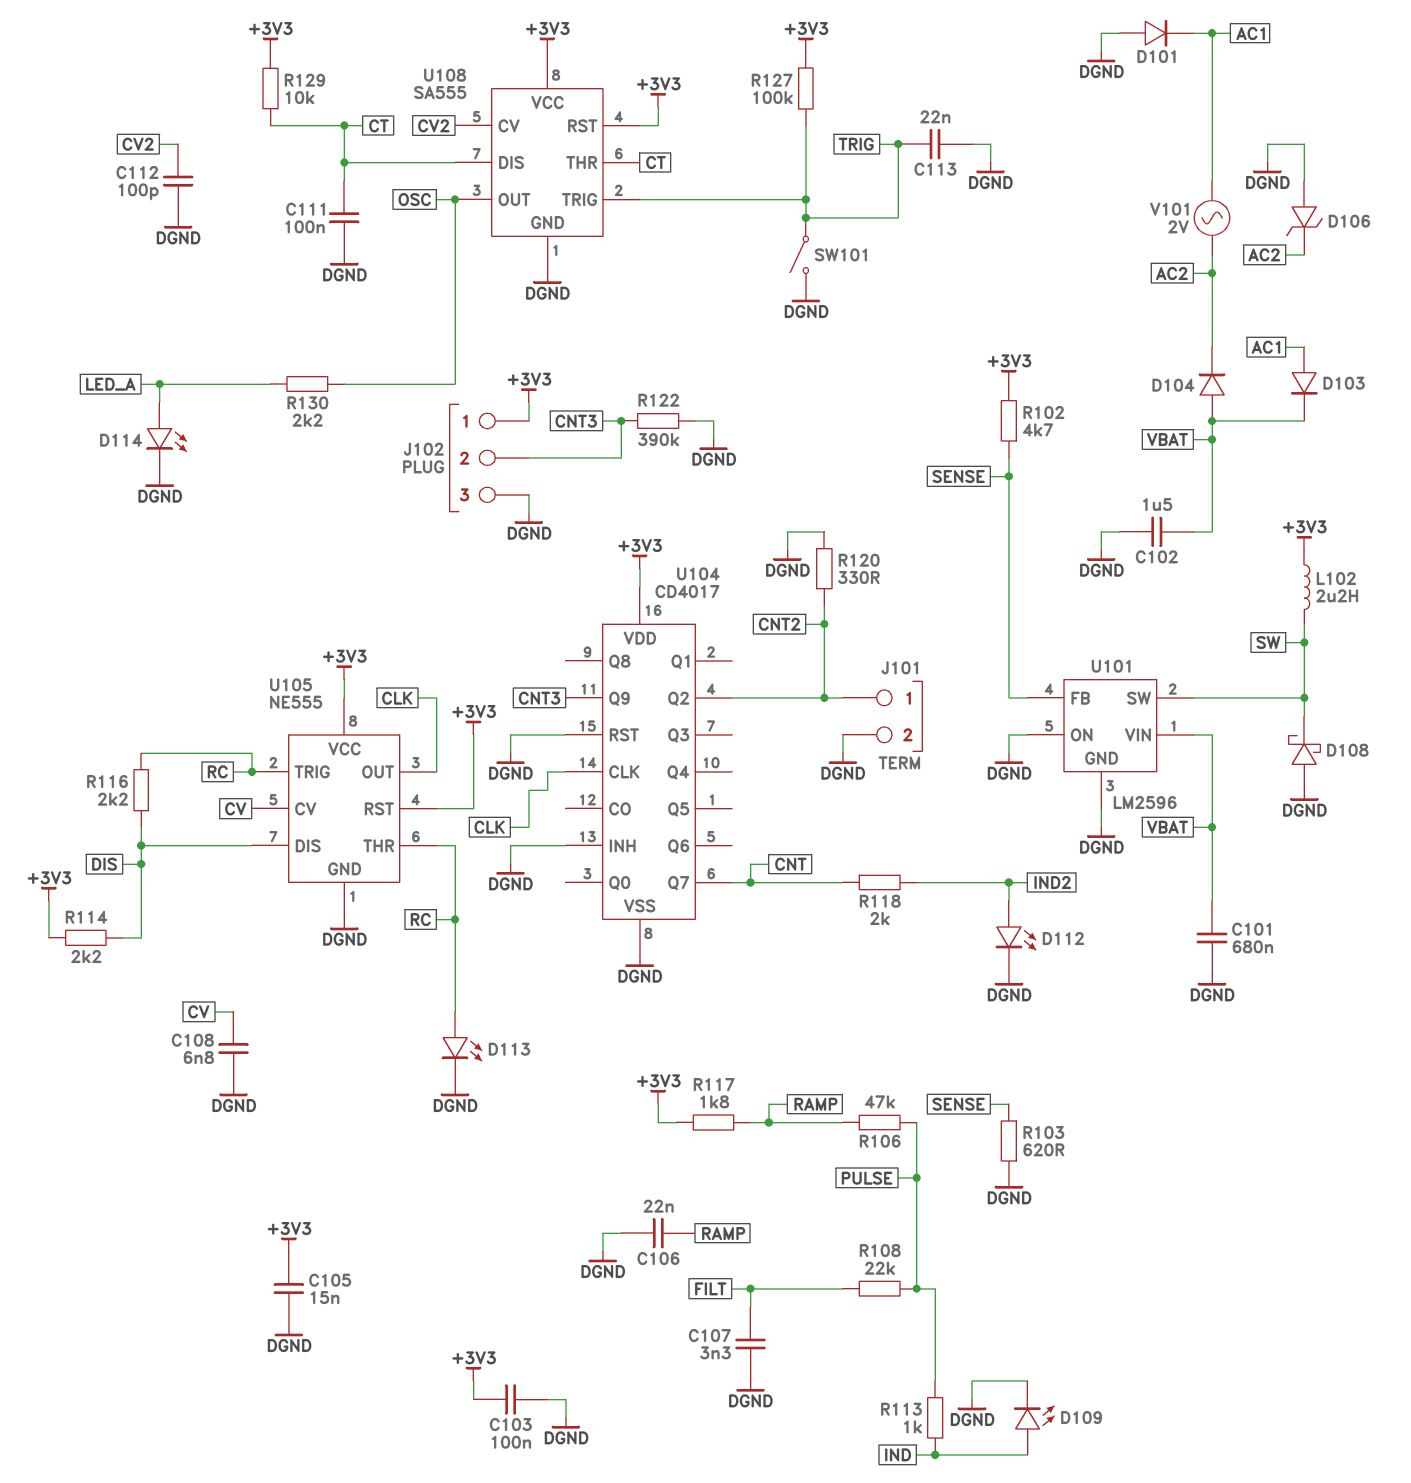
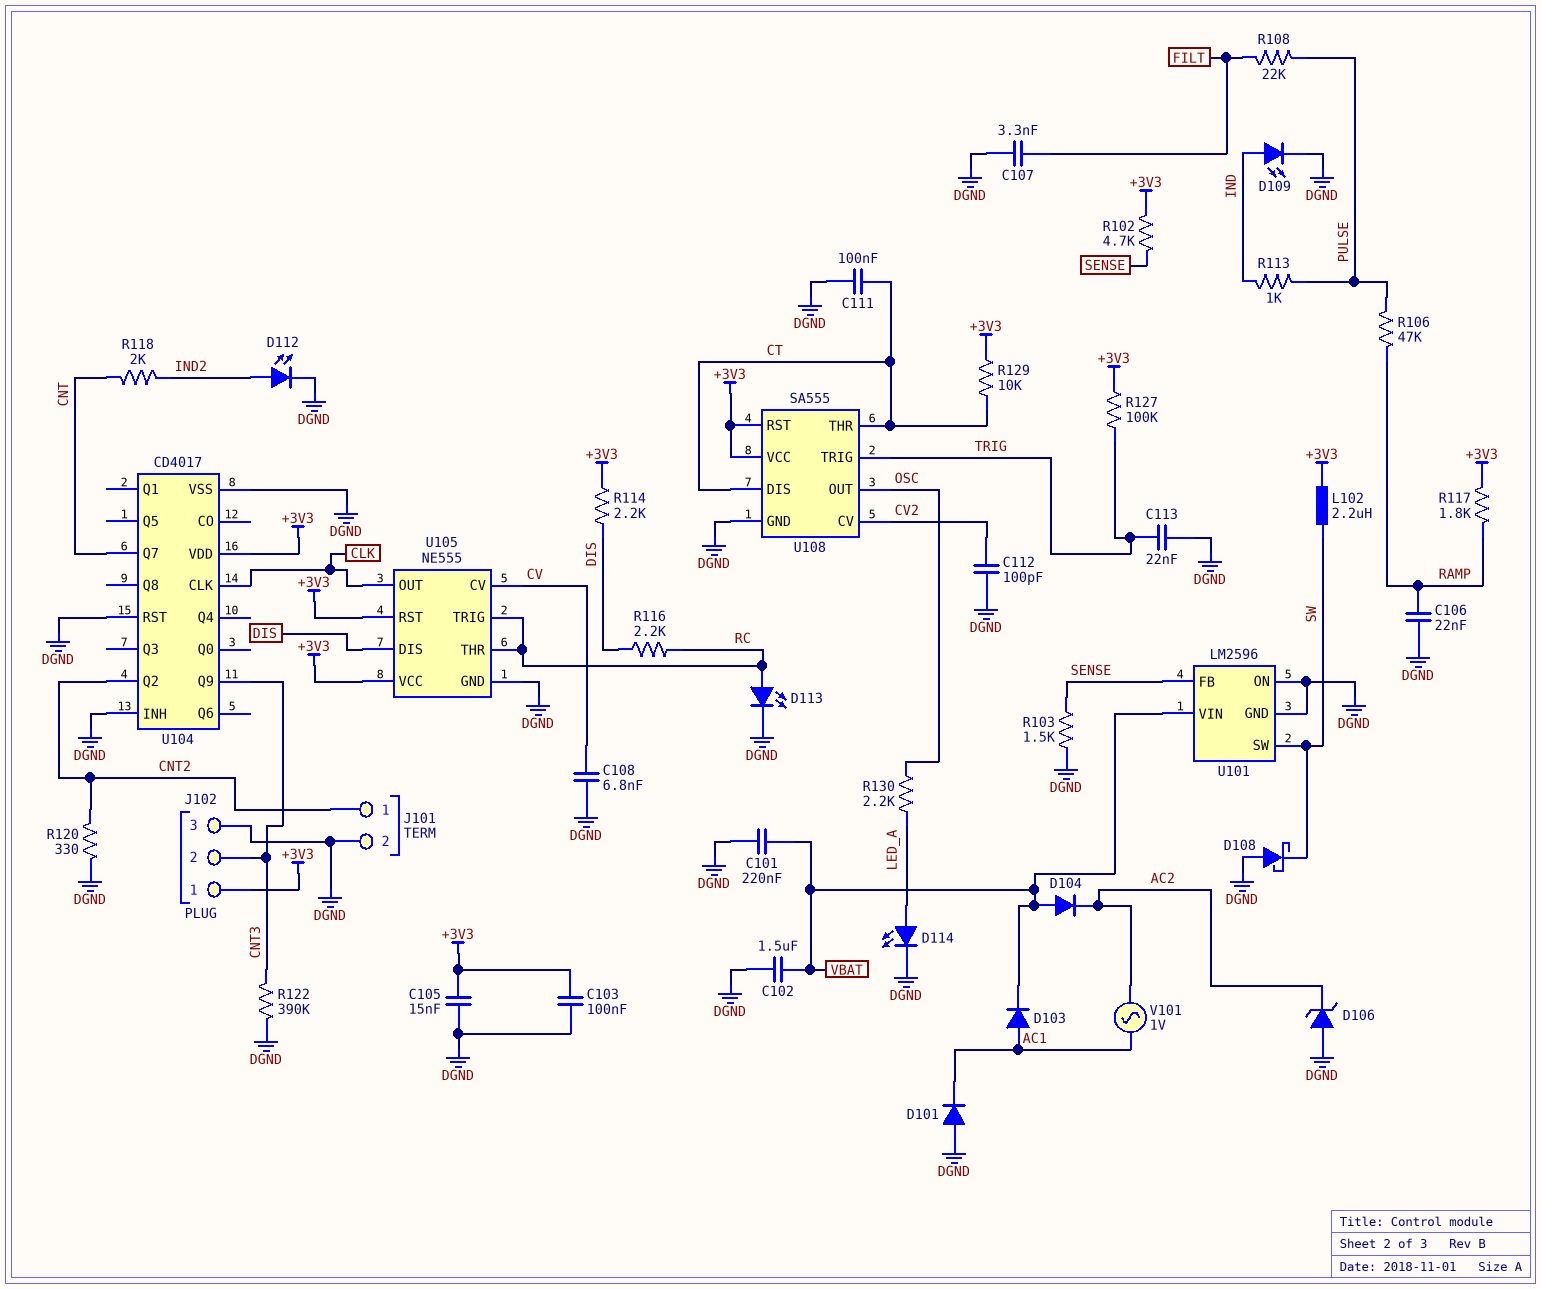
C101: 680nF (DGND, VBAT) -> 220nF (DGND, VBAT)
R103: 620 (DGND, SENSE) -> 1.5k (DGND, SENSE)
SW101: switch (DGND, TRIG) -> none
V101: AC 2V (AC1, AC2) -> AC 1V (AC1, AC2)

